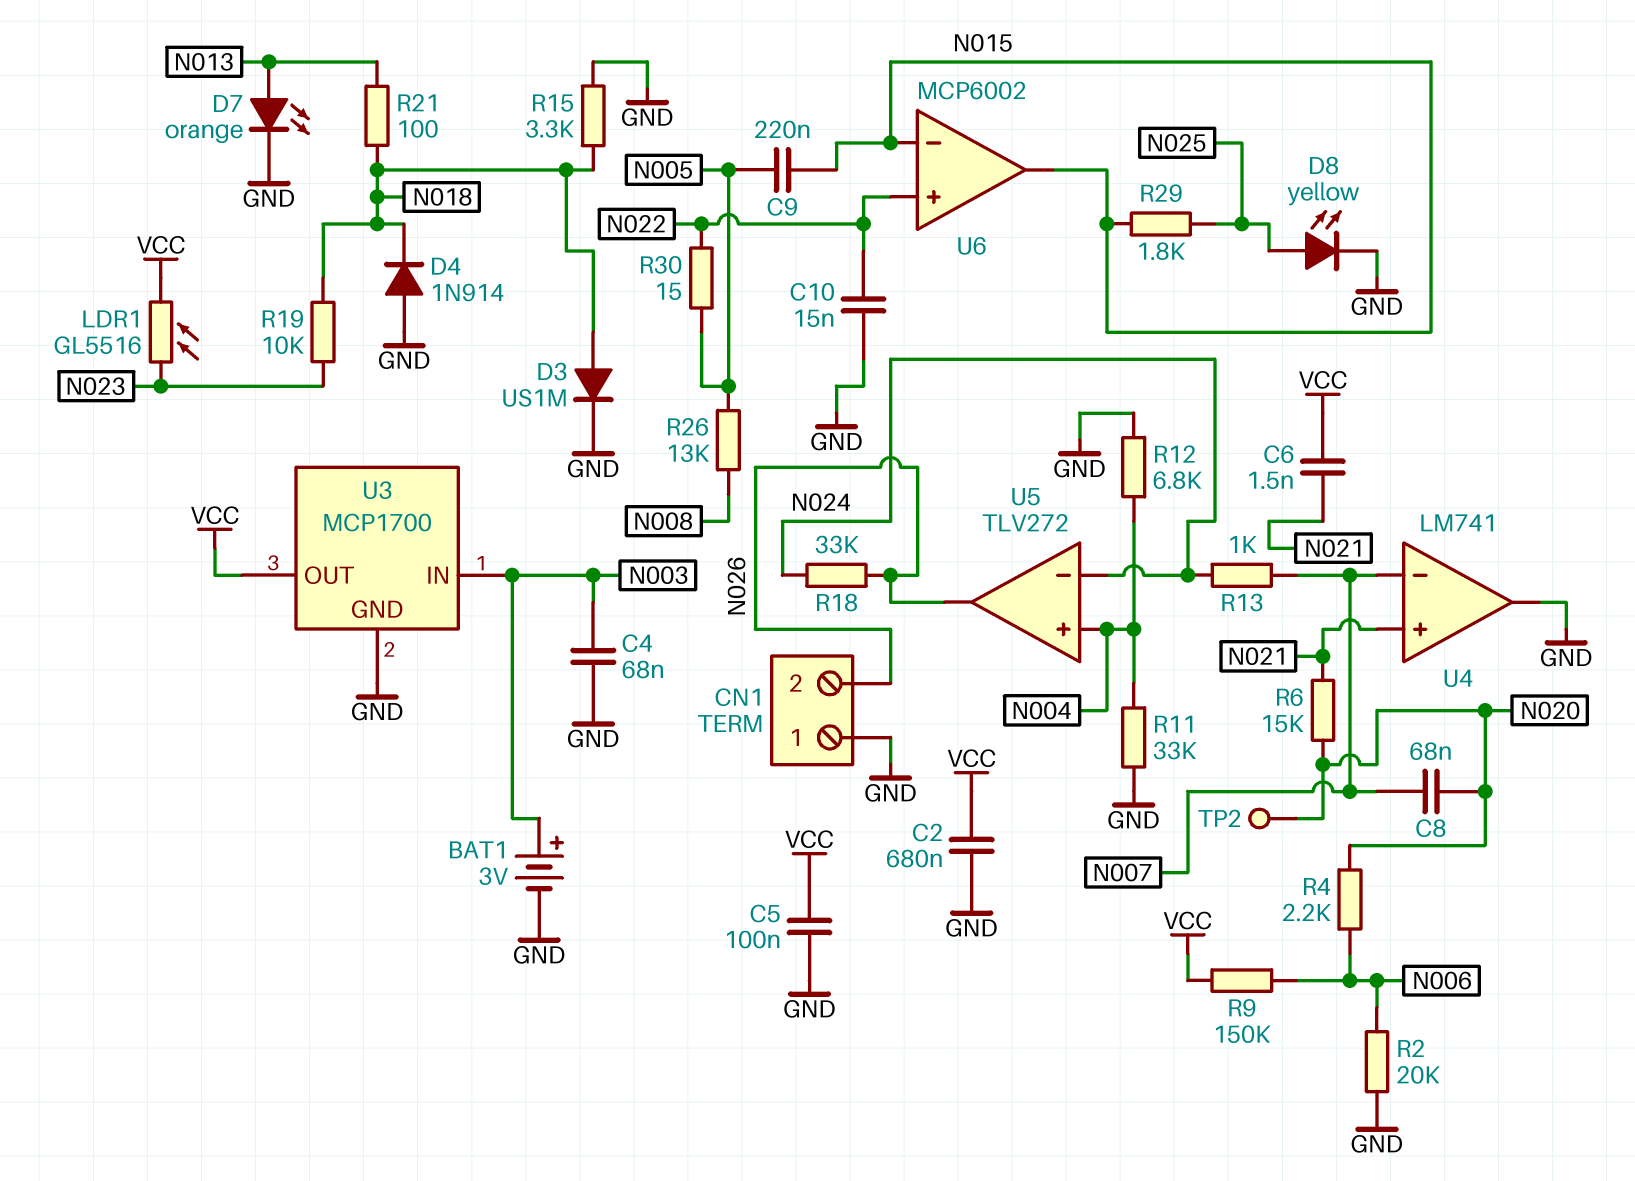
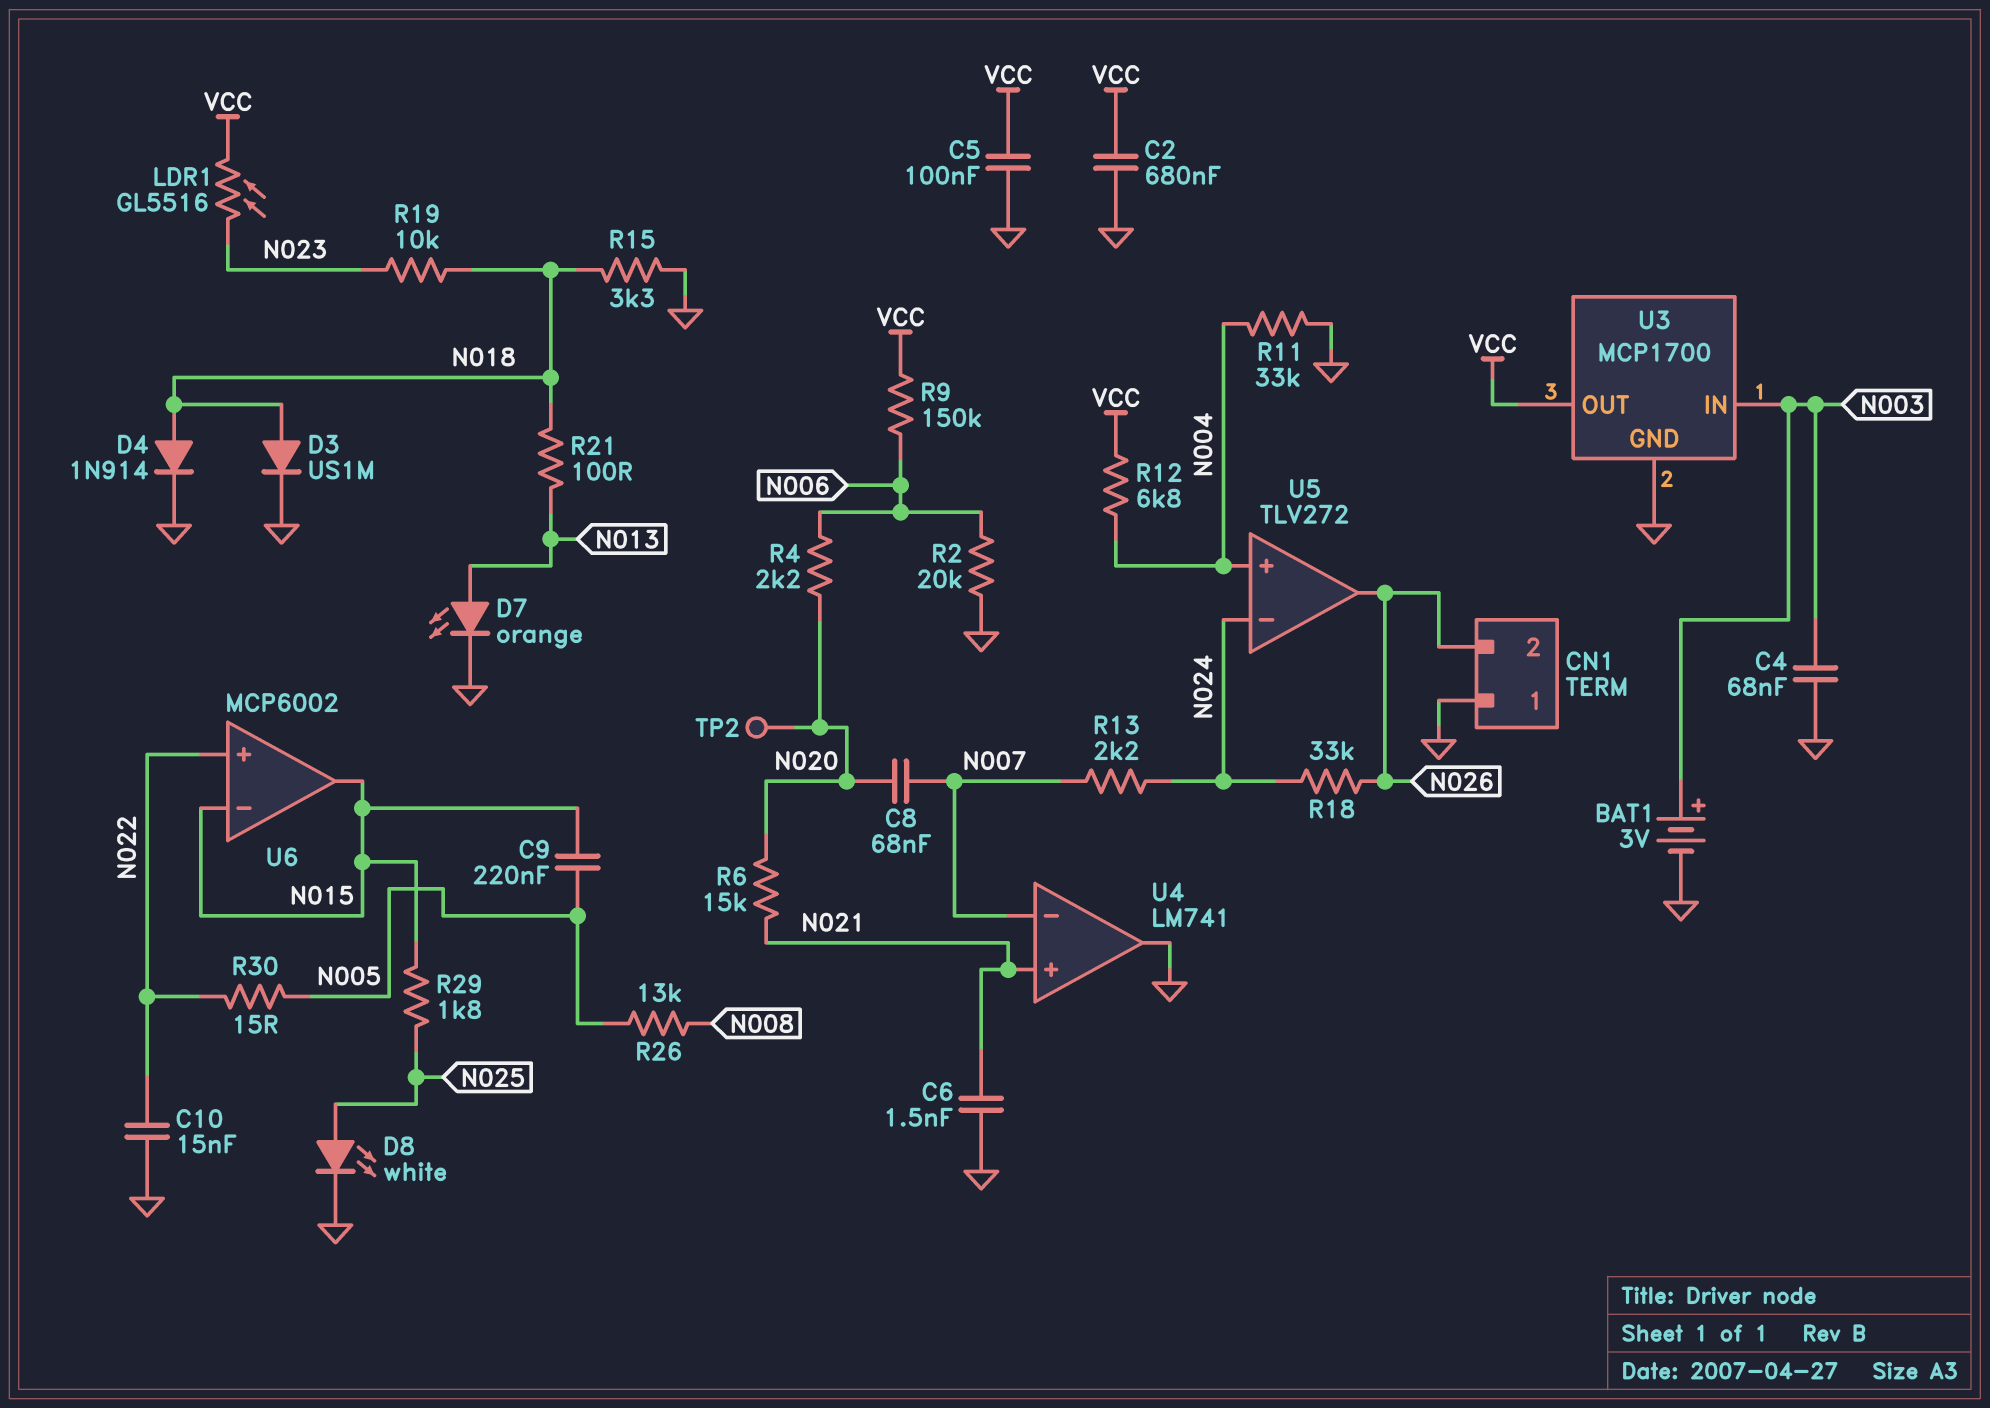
C6: 1.5nF (N021, VCC) -> 1.5nF (GND, N021)
D4: diode 1N914 (A GND, K N018) -> diode 1N914 (A N018, K GND)
D8: LED yellow (A N025, K GND) -> LED white (A N025, K GND)
R12: 6.8k (GND, N004) -> 6.8k (N004, VCC)
R13: 1k (N007, N024) -> 2.2k (N007, N024)

